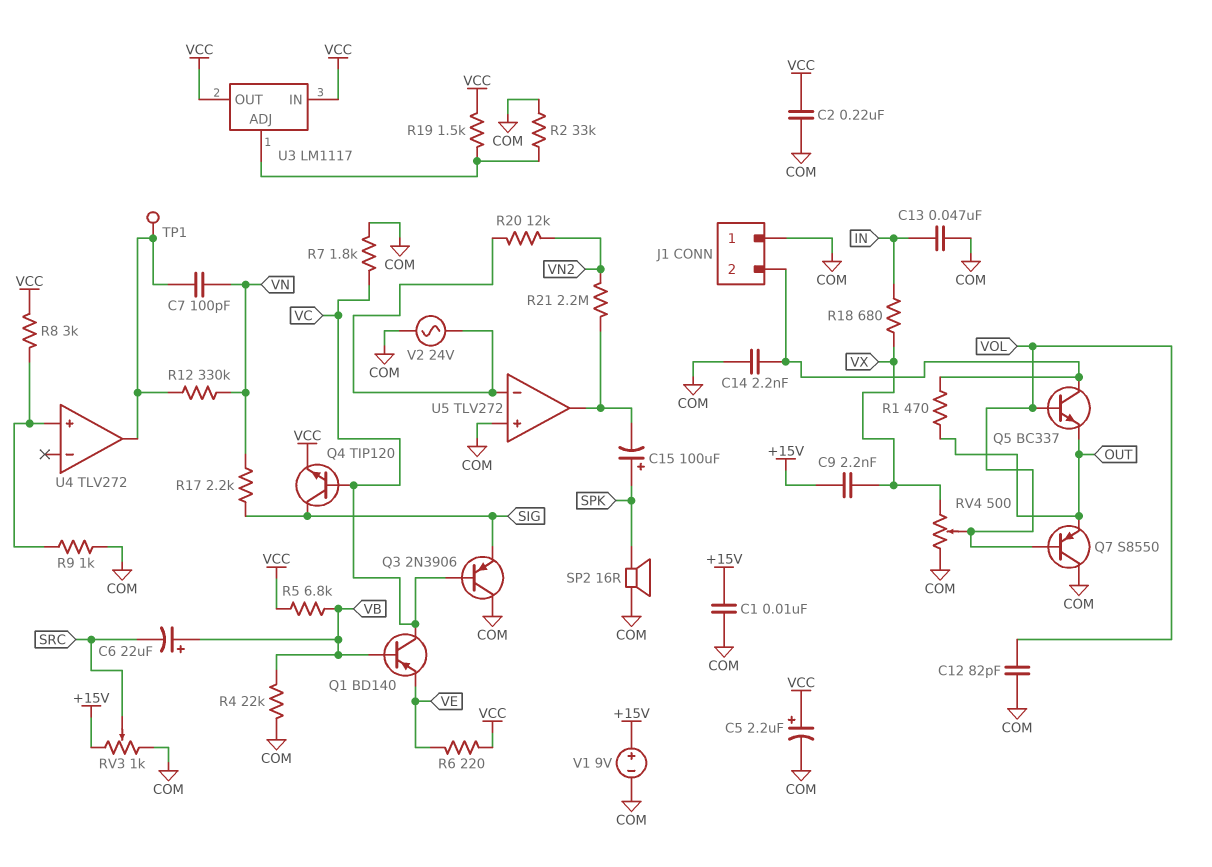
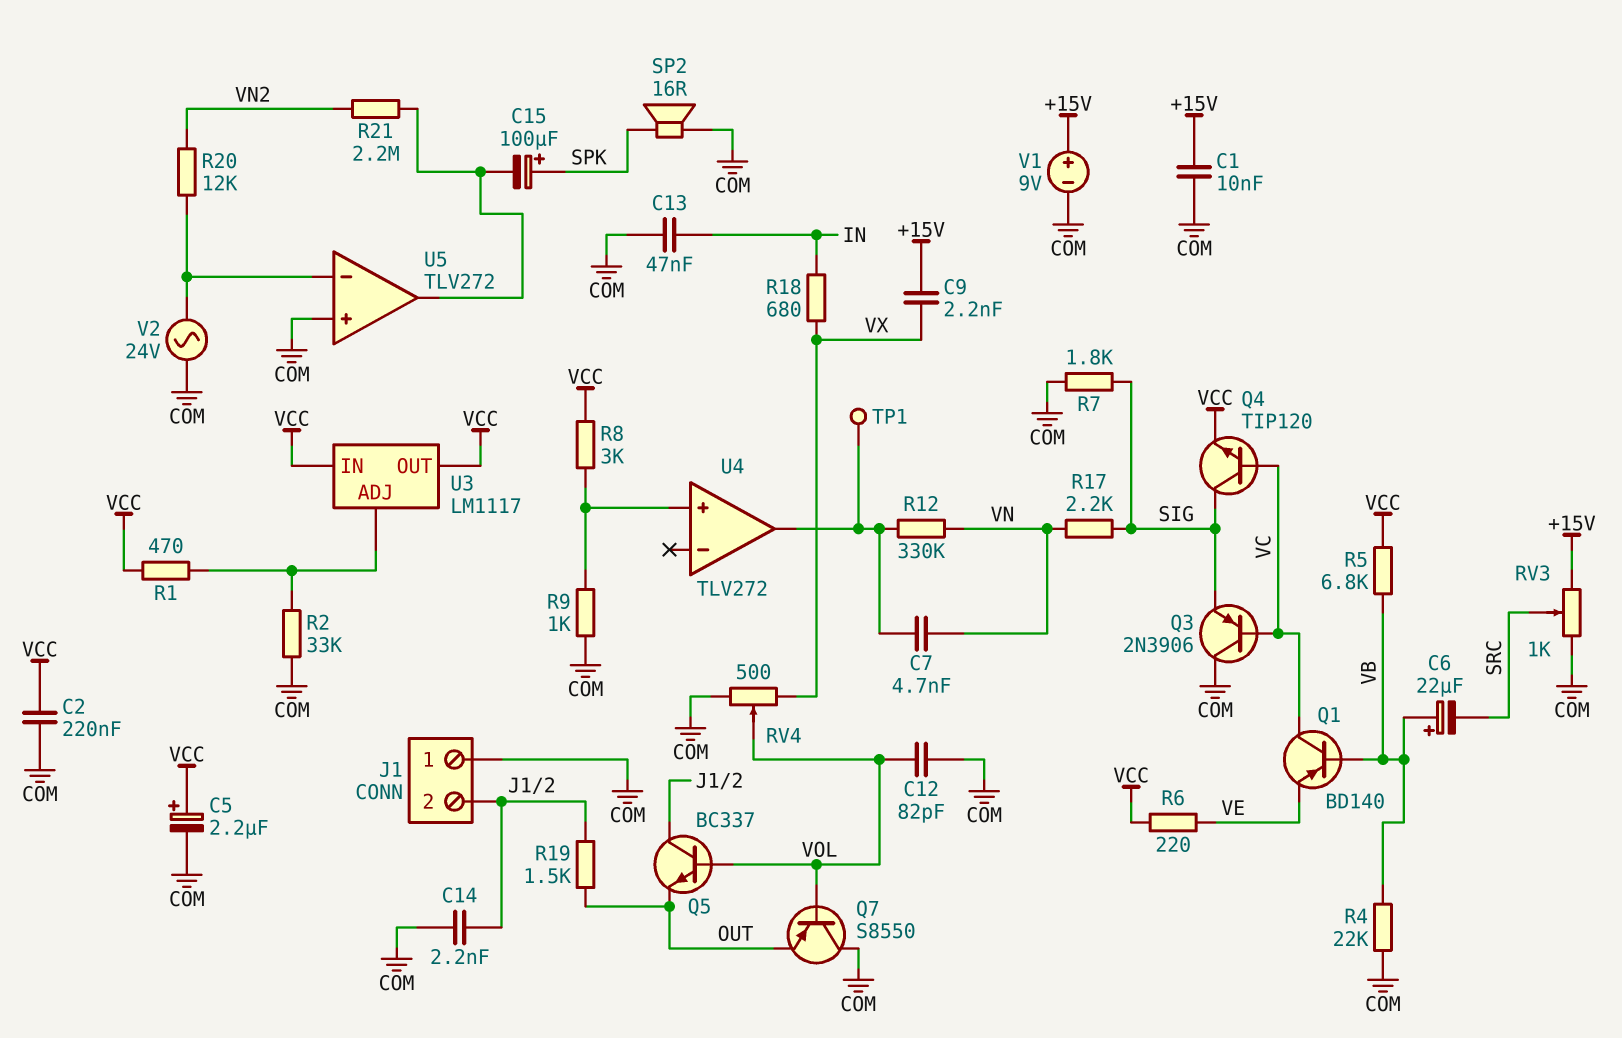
C7: 100pF (U4/out, VN) -> 4.7nF (U4/out, VN)
R1: 470 (J1/2, OUT) -> 470 (U3/ADJ, VCC)
R7: 1.8k (COM, VC) -> 1.8k (COM, SIG)
R19: 1.5k (U3/ADJ, VCC) -> 1.5k (J1/2, OUT)

